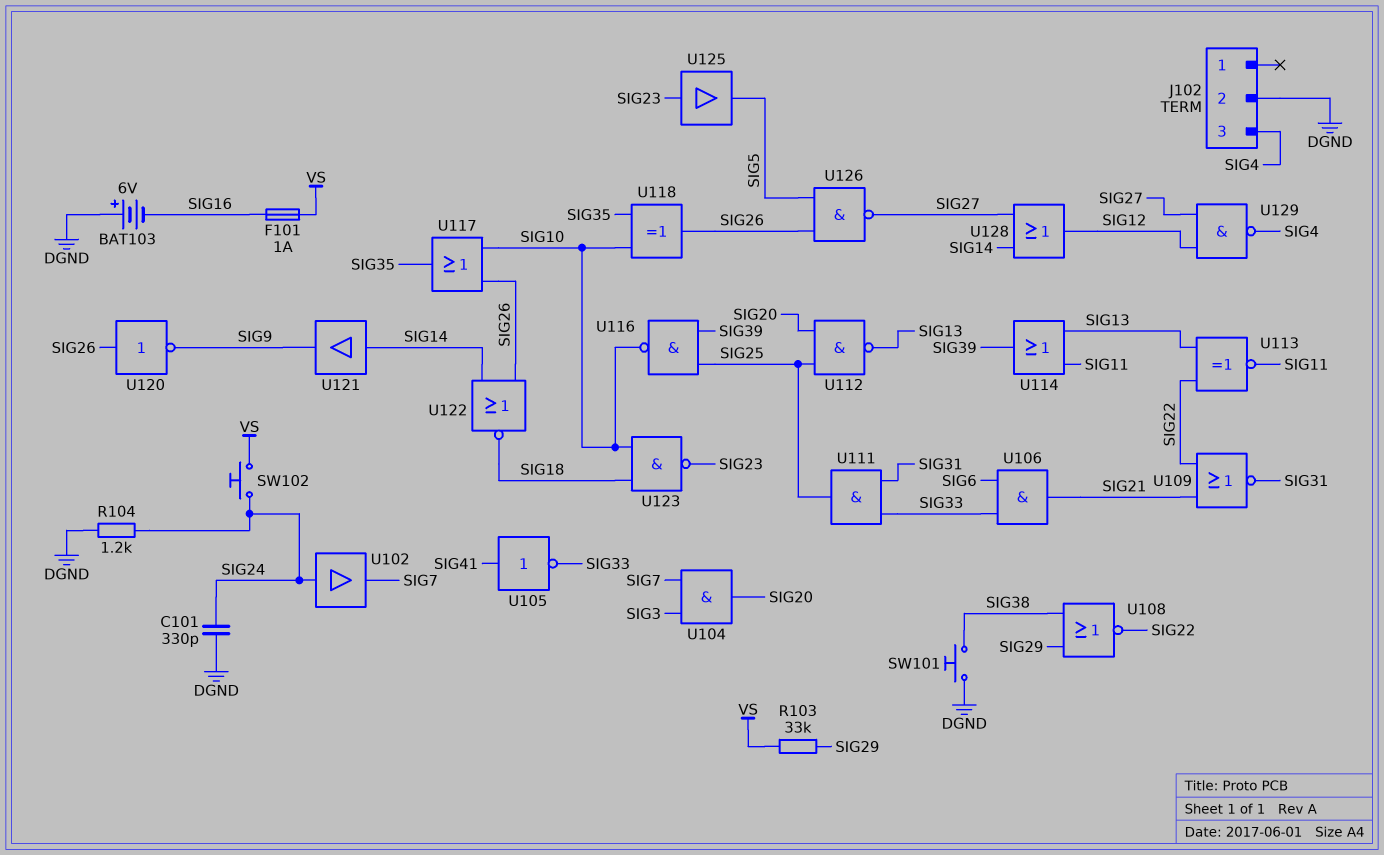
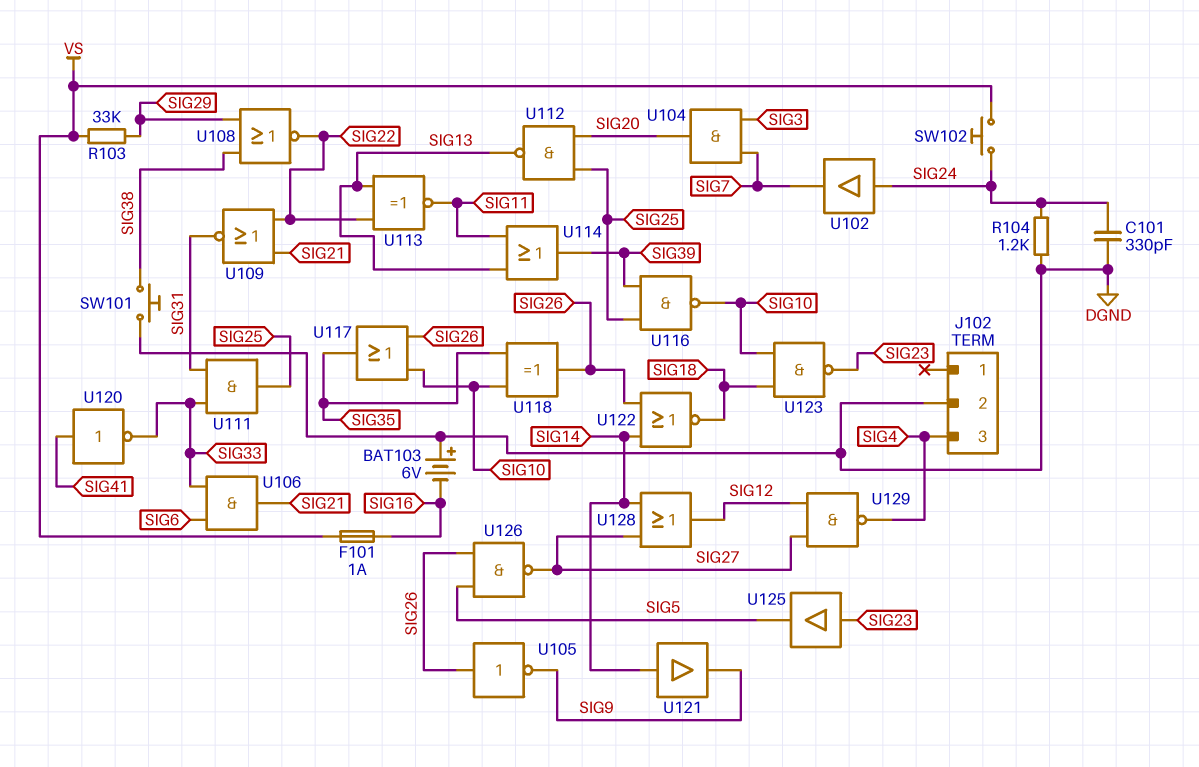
U105: NOT (in SIG41, out SIG33) -> NOT (in SIG26, out SIG9)
U120: NOT (in SIG26, out SIG9) -> NOT (in SIG41, out SIG33)

